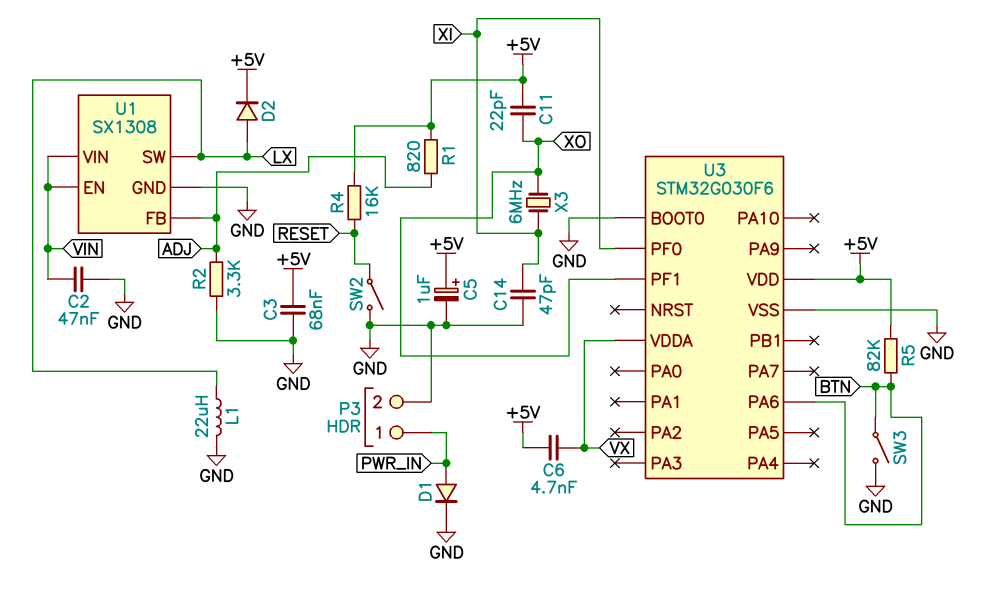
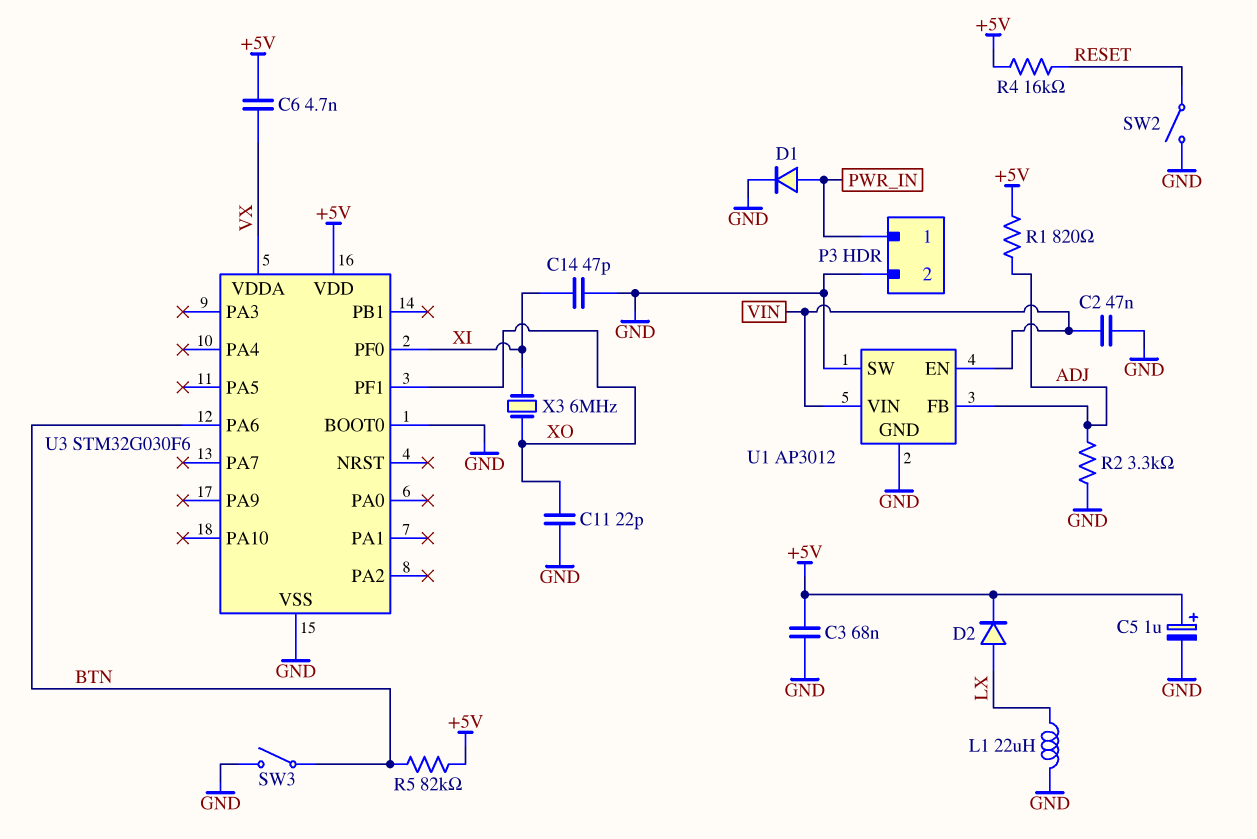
C11: 22pF (+5V, XO) -> 22pF (GND, XO)
U1: SX1308 -> AP3012
U1 pin SW: LX -> GND

